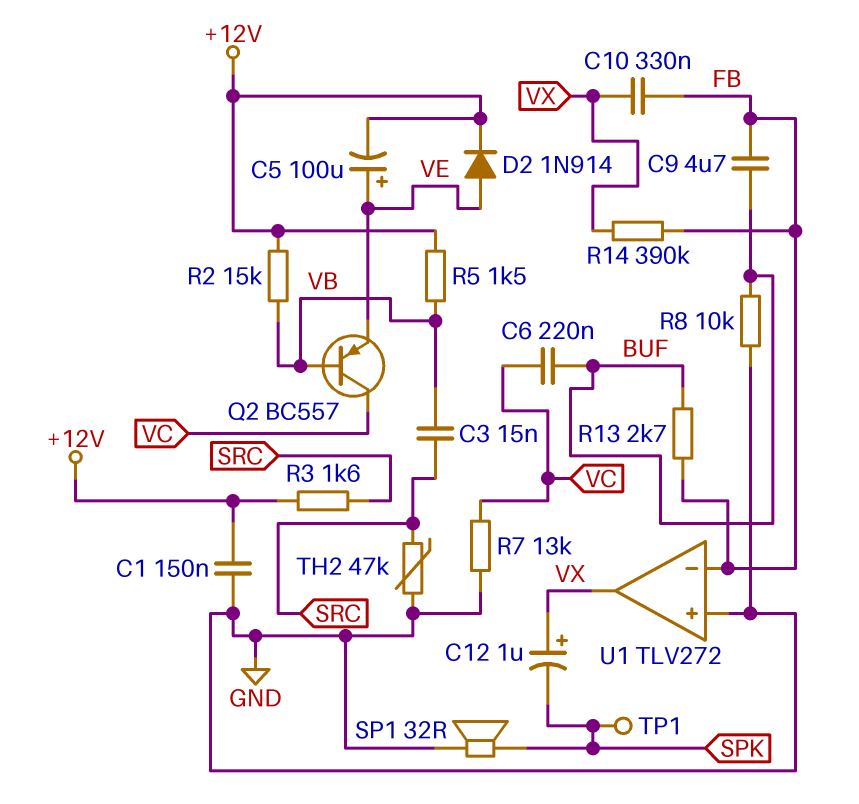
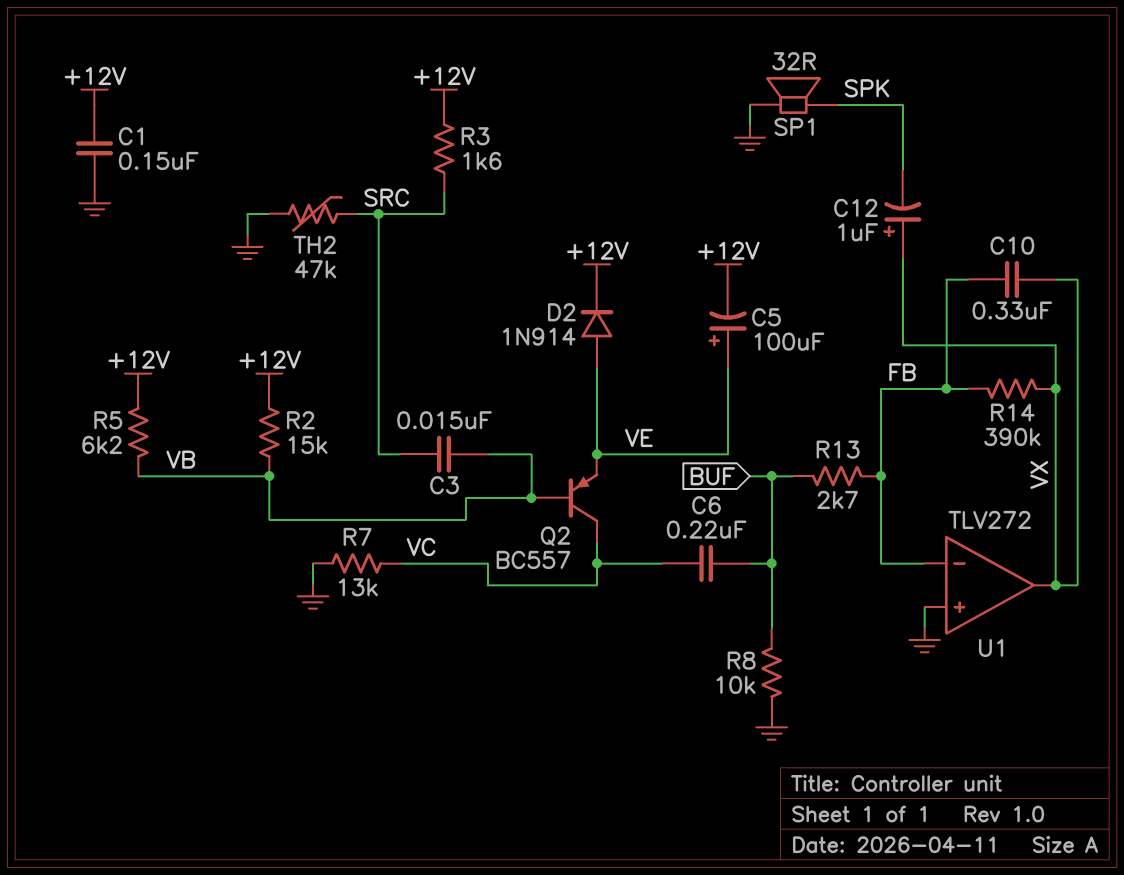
C9: 4.7uF (BUF, FB) -> none
R5: 1.5k (+12V, VB) -> 6.2k (+12V, VB)
TP1: test point (SPK) -> none

